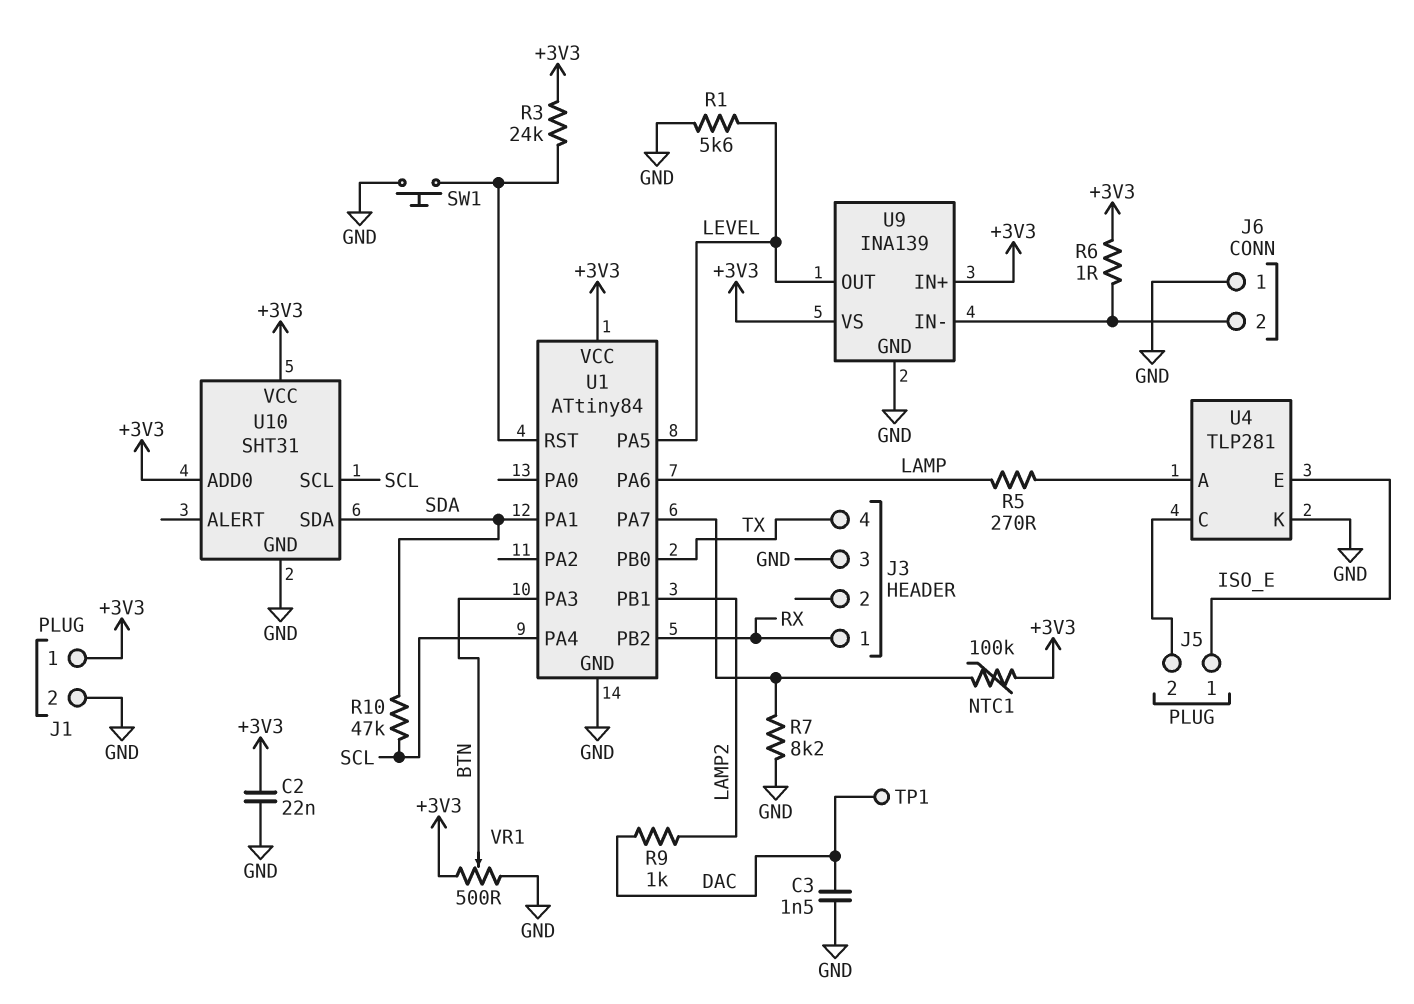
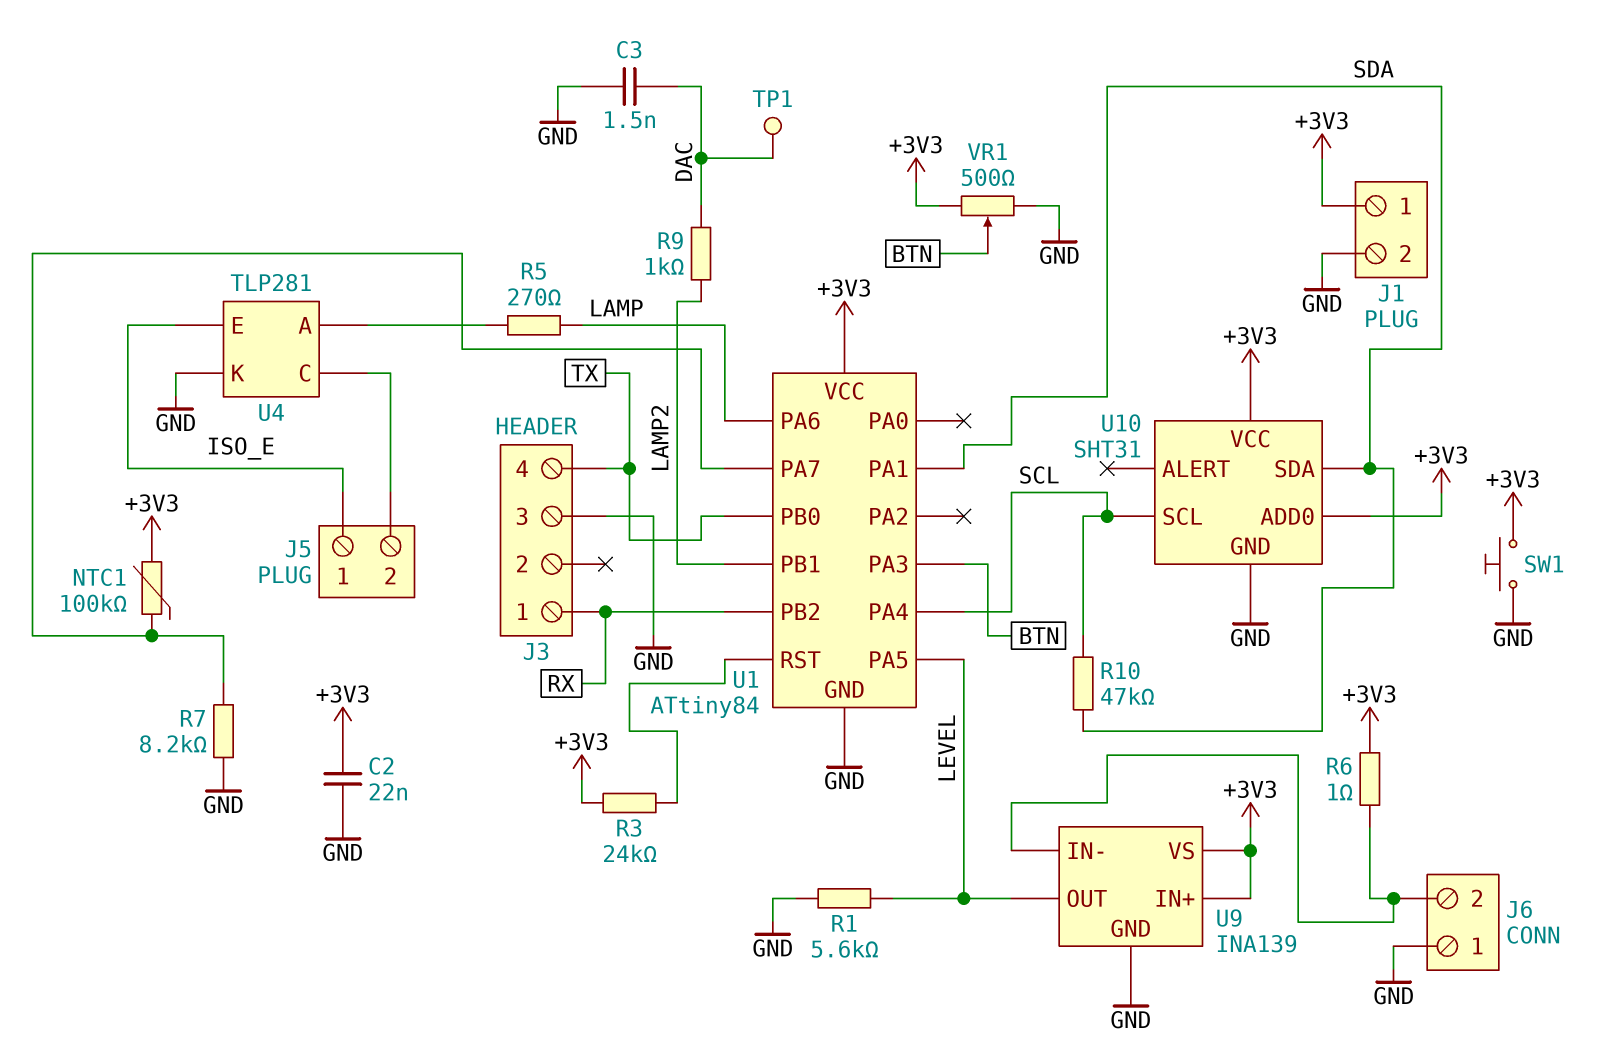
SW1: button (GND, U1/RST) -> button (+3V3, GND)

